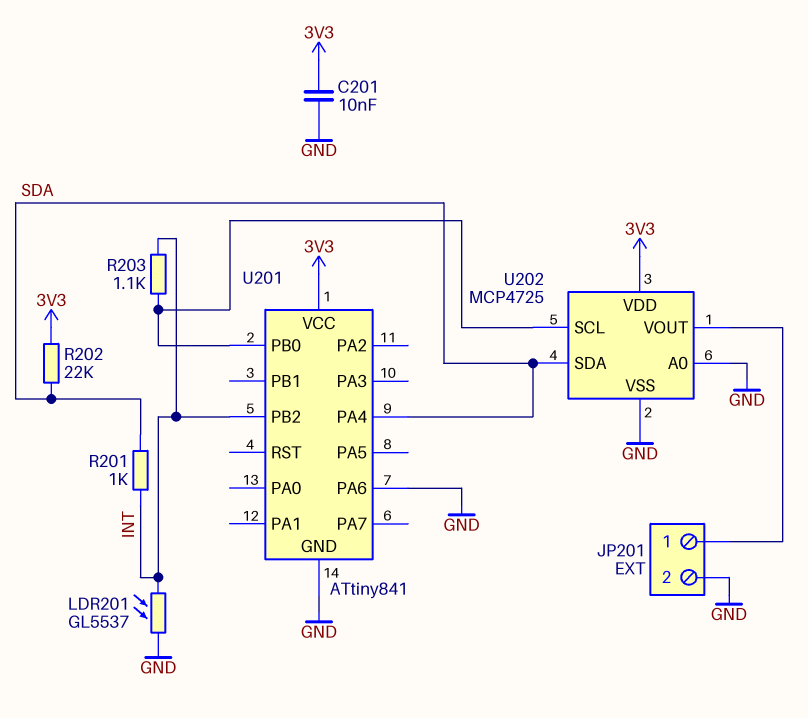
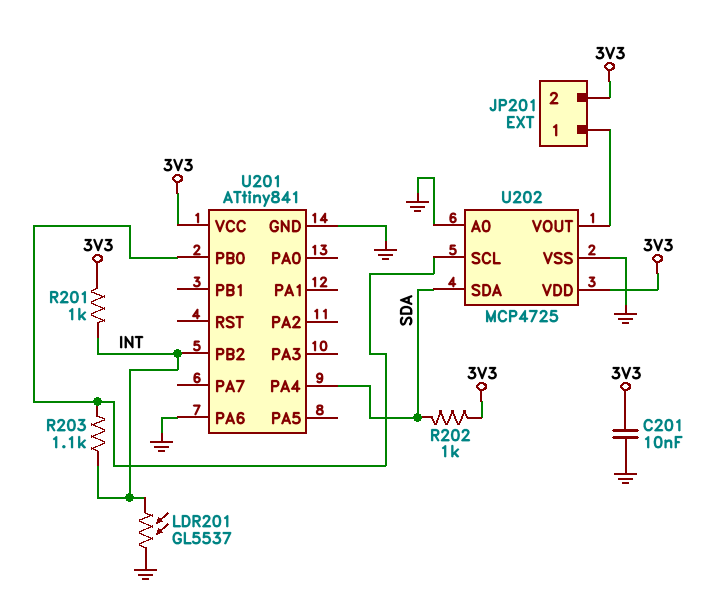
JP201 pin 2: GND -> 3V3
R201: 1k (INT, SDA) -> 1k (3V3, INT)
R202: 22k (3V3, SDA) -> 1k (3V3, SDA)

